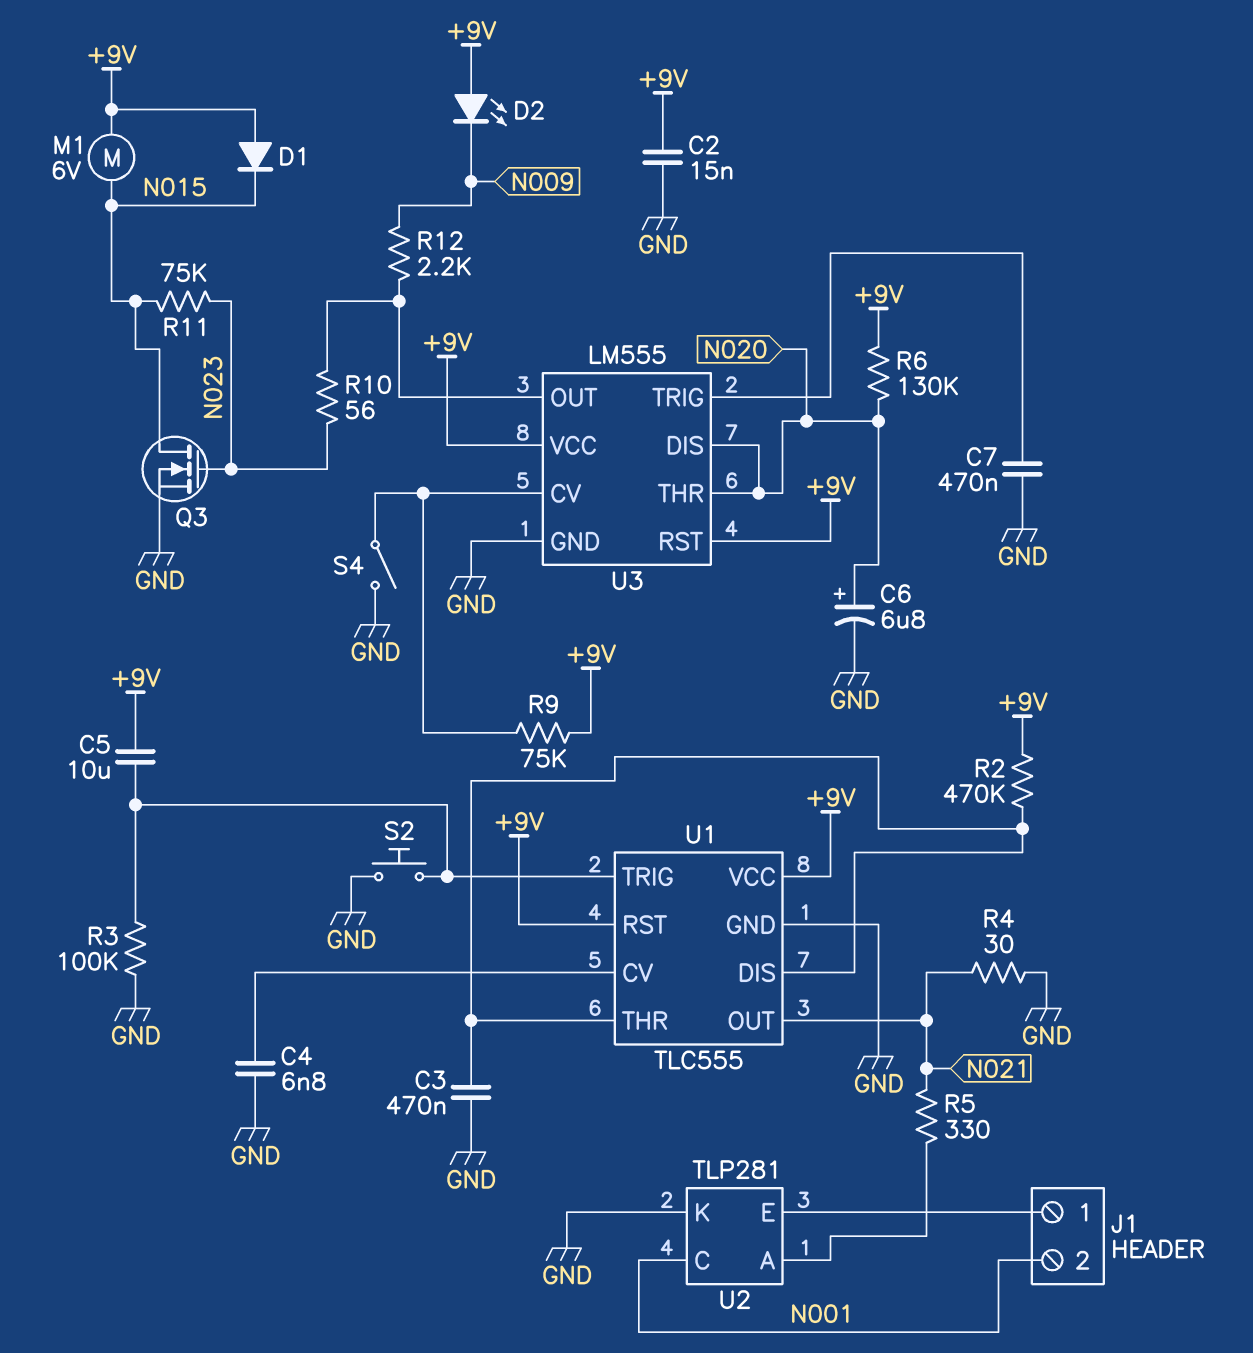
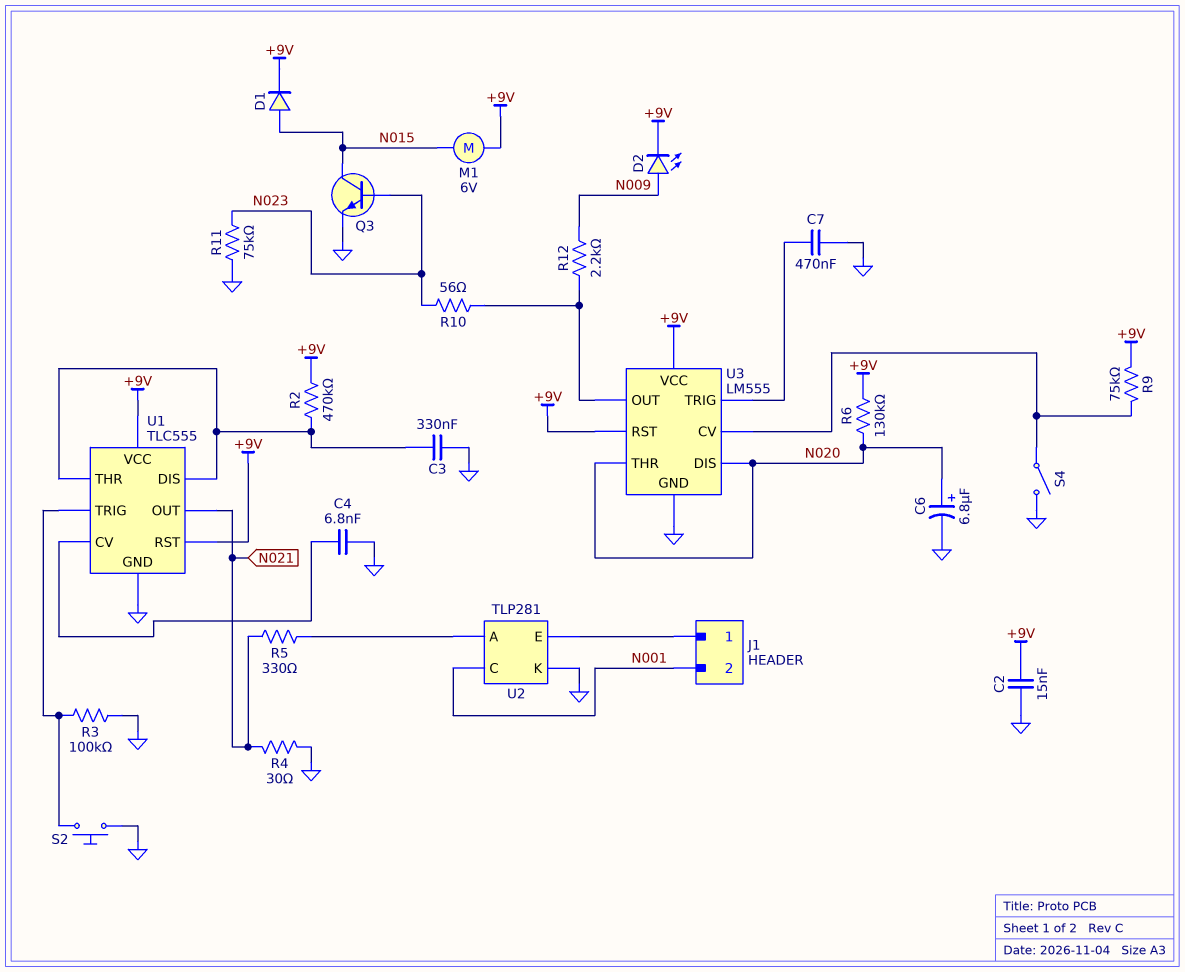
C3: 470nF (GND, U1/DIS) -> 330nF (GND, U1/DIS)
C5: 10uF (+9V, U1/TRIG) -> none
D1: diode (A +9V, K N015) -> diode (A N015, K +9V)
D2: LED (A +9V, K N009) -> LED (A N009, K +9V)
Q3: NMOS (G N023, D N015, S GND) -> NPN (B N023, C N015, E GND)
R11: 75k (N015, N023) -> 75k (GND, N023)

